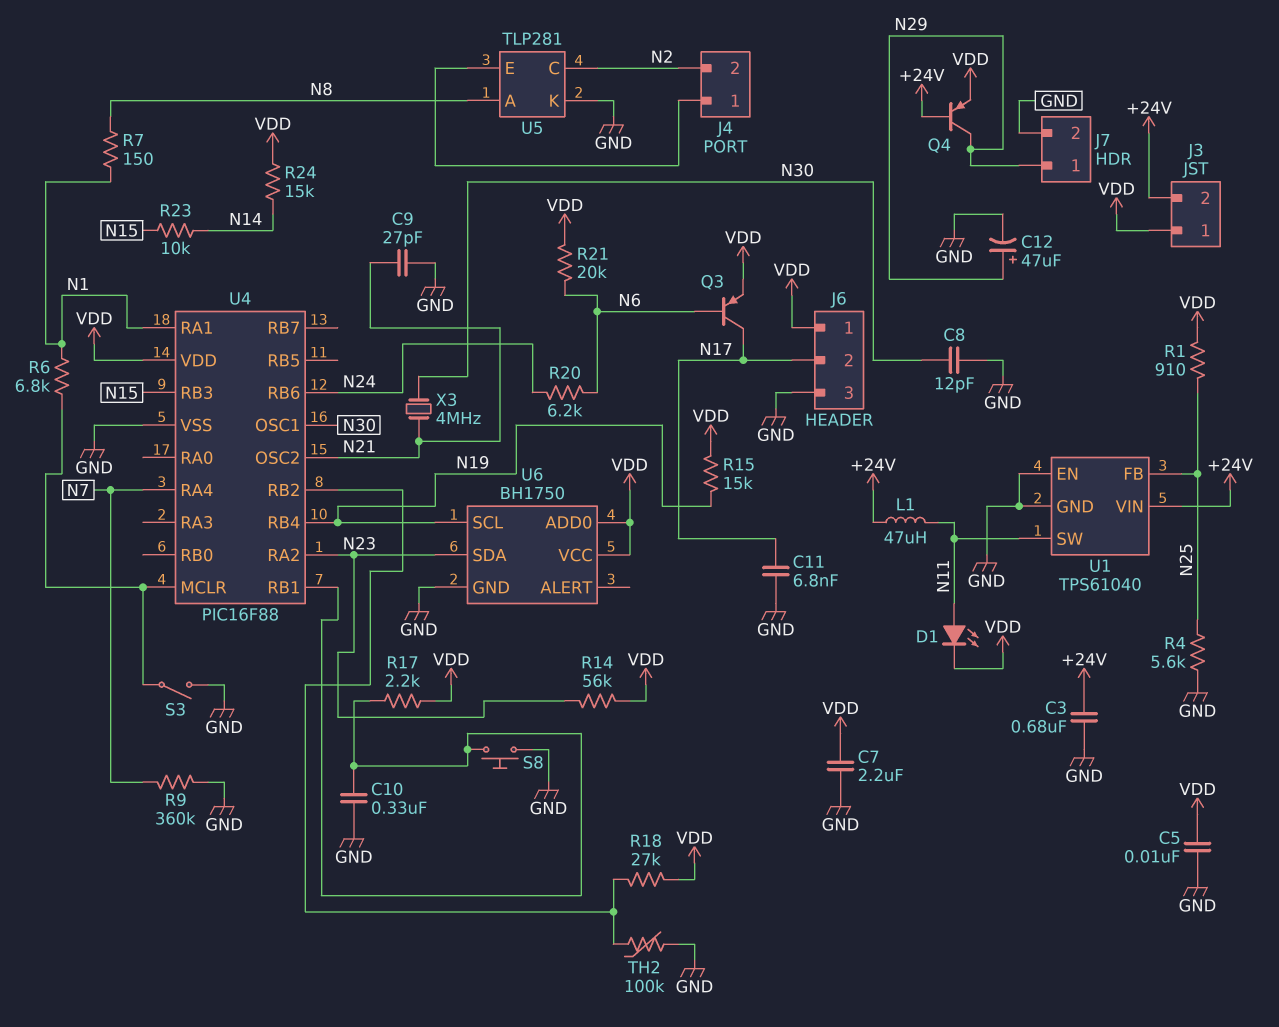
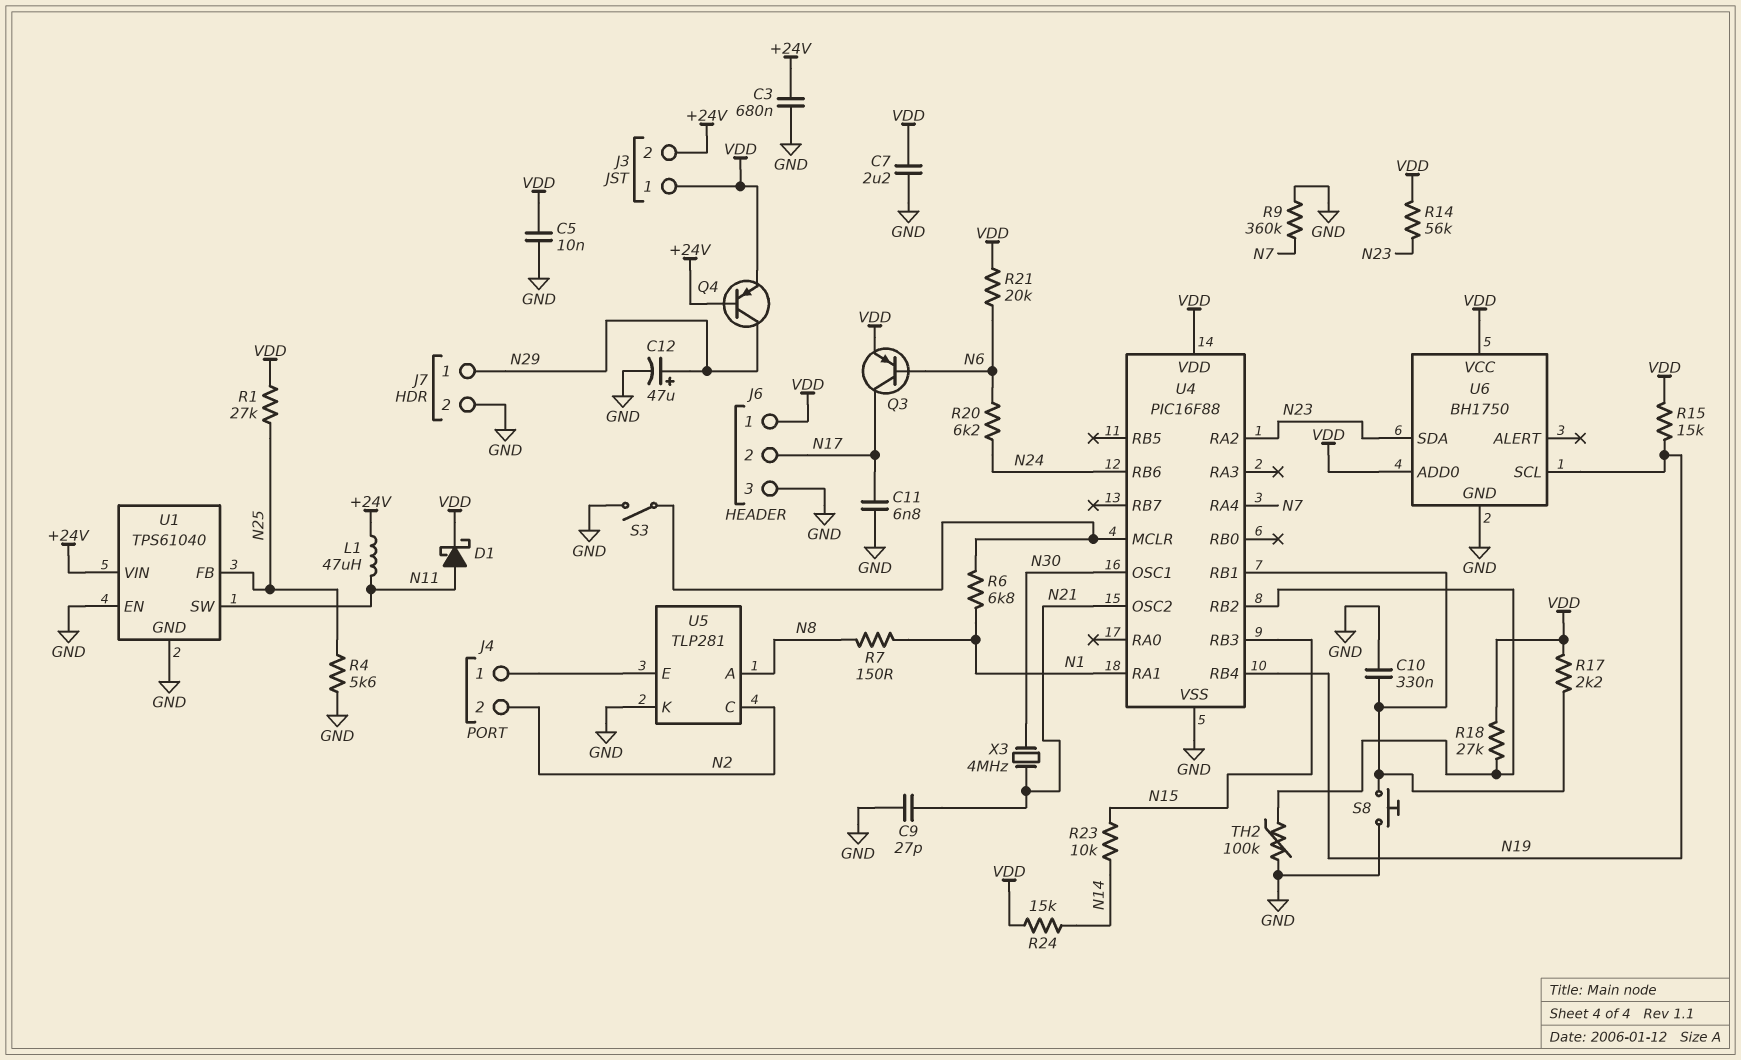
C8: 12pF (GND, N30) -> none
D1: LED (A N11, K VDD) -> schottky (A N11, K VDD)
R1: 910 (N25, VDD) -> 27k (N25, VDD)

